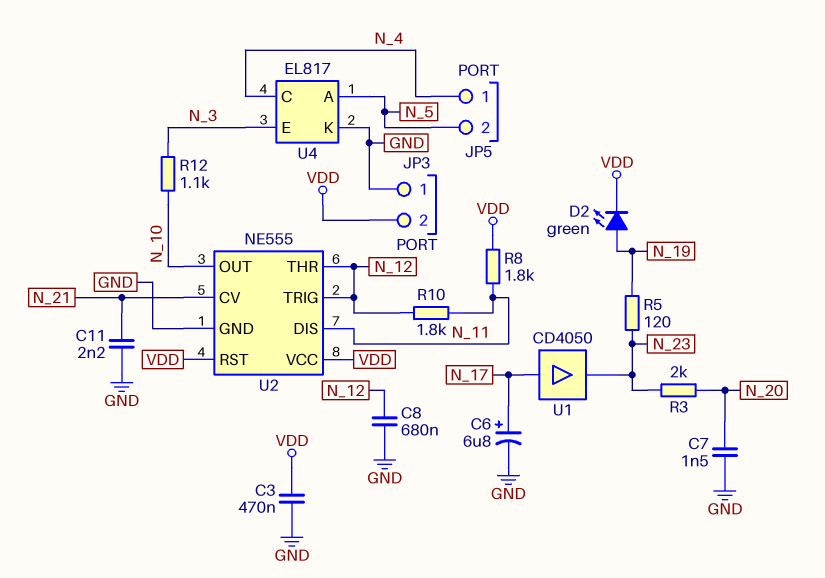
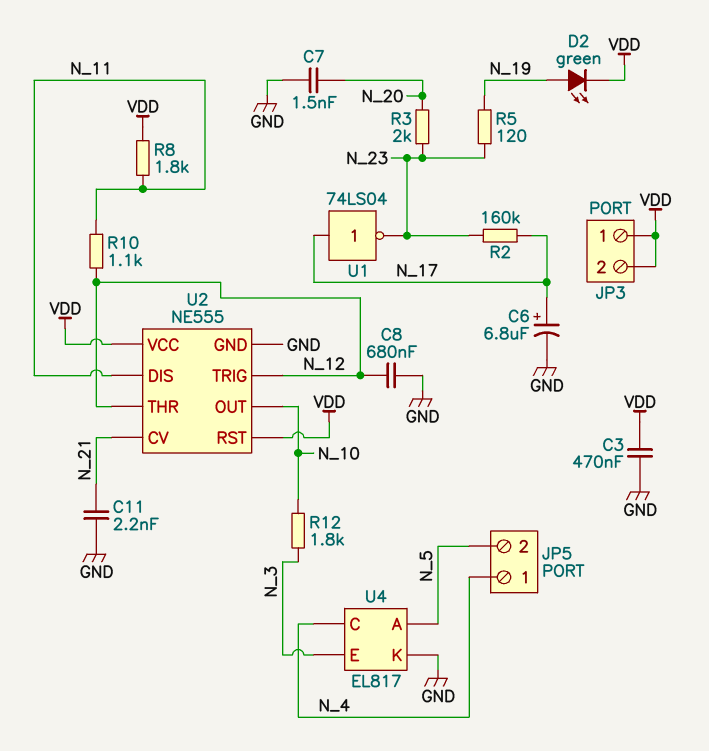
JP3 pin 1: GND -> VDD
R2: none -> 160k (N_17, N_23)
R10: 1.8k (N_11, N_12) -> 1.1k (N_11, N_12)
R12: 1.1k (N_3, N_10) -> 1.8k (N_3, N_10)
U1: buffer CD4050 (in N_17, out N_23) -> NOT 74LS04 (in N_17, out N_23)

